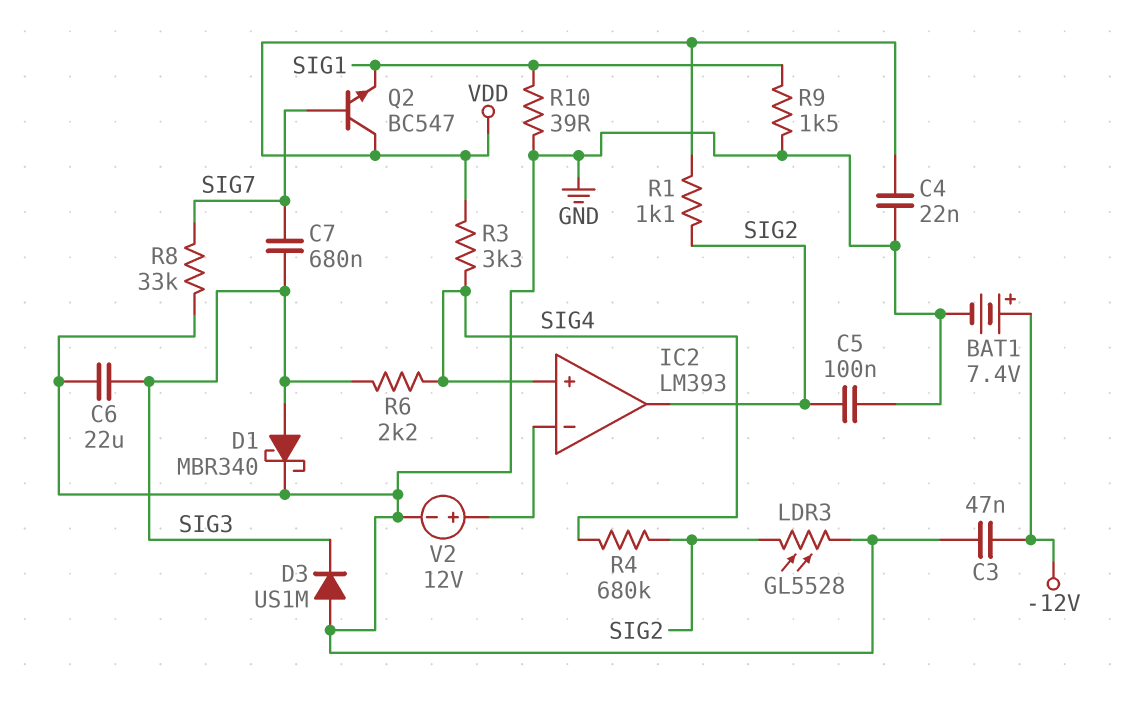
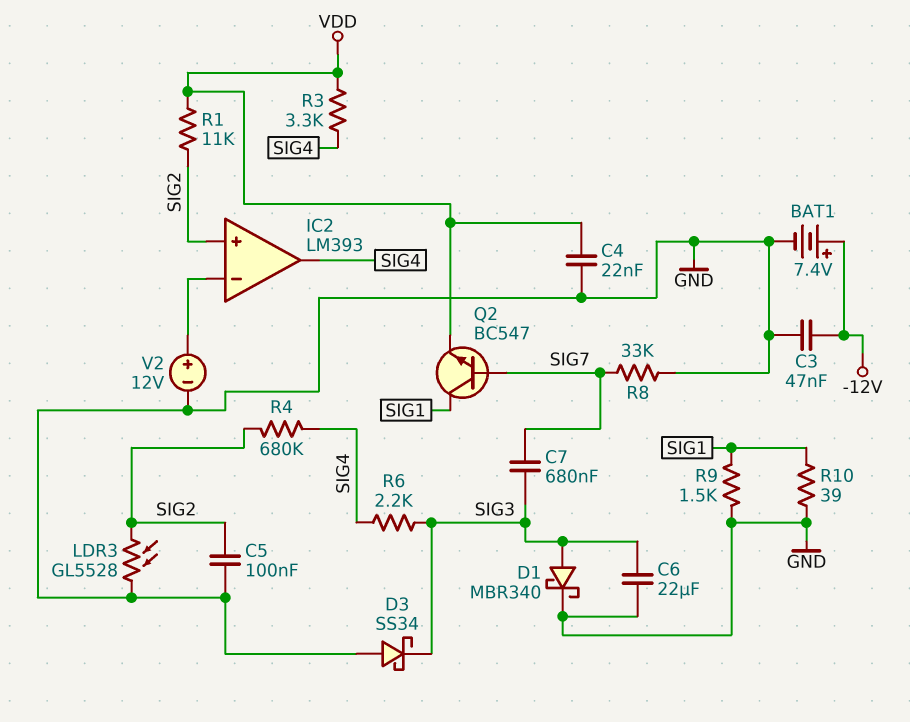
D3: diode US1M (A GND, K SIG3) -> schottky SS34 (A GND, K SIG3)
IC2 pin in+: SIG4 -> SIG2
IC2 pin out: SIG2 -> SIG4
Q2: NPN BC547 (B SIG7, C VDD, E SIG1) -> NPN BC547 (B SIG7, C SIG1, E VDD)
R1: 1.1k (SIG2, VDD) -> 11k (SIG2, VDD)

